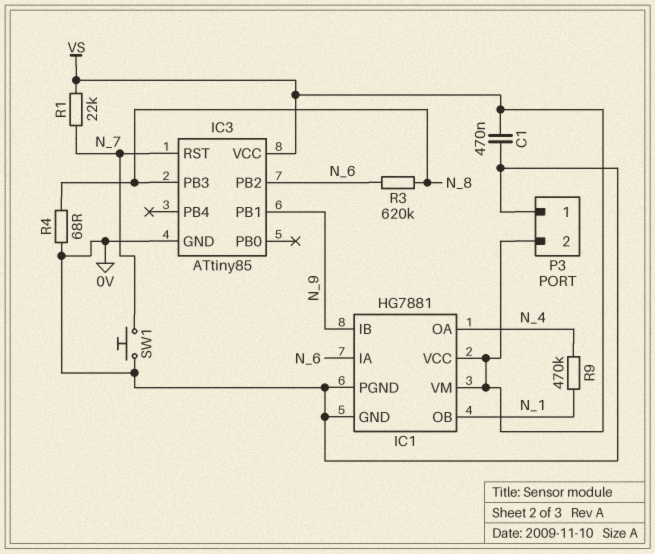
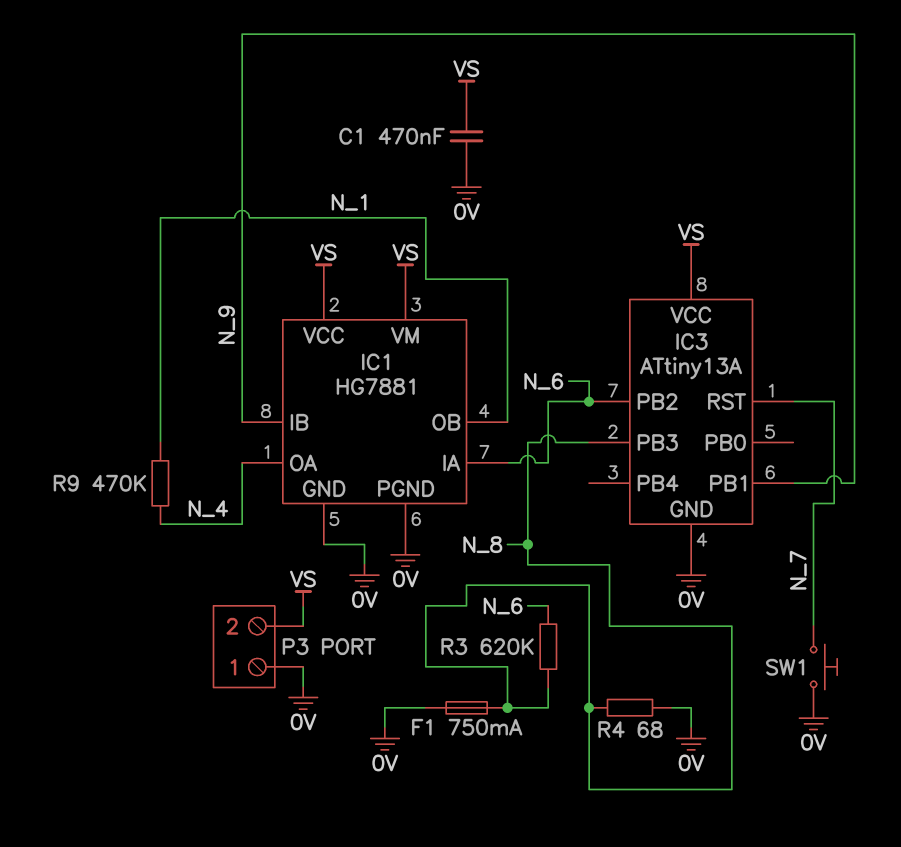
F1: none -> 750mA (0V, N_8)
IC3: ATtiny85 -> ATtiny13A
R1: 22k (N_7, VS) -> none

